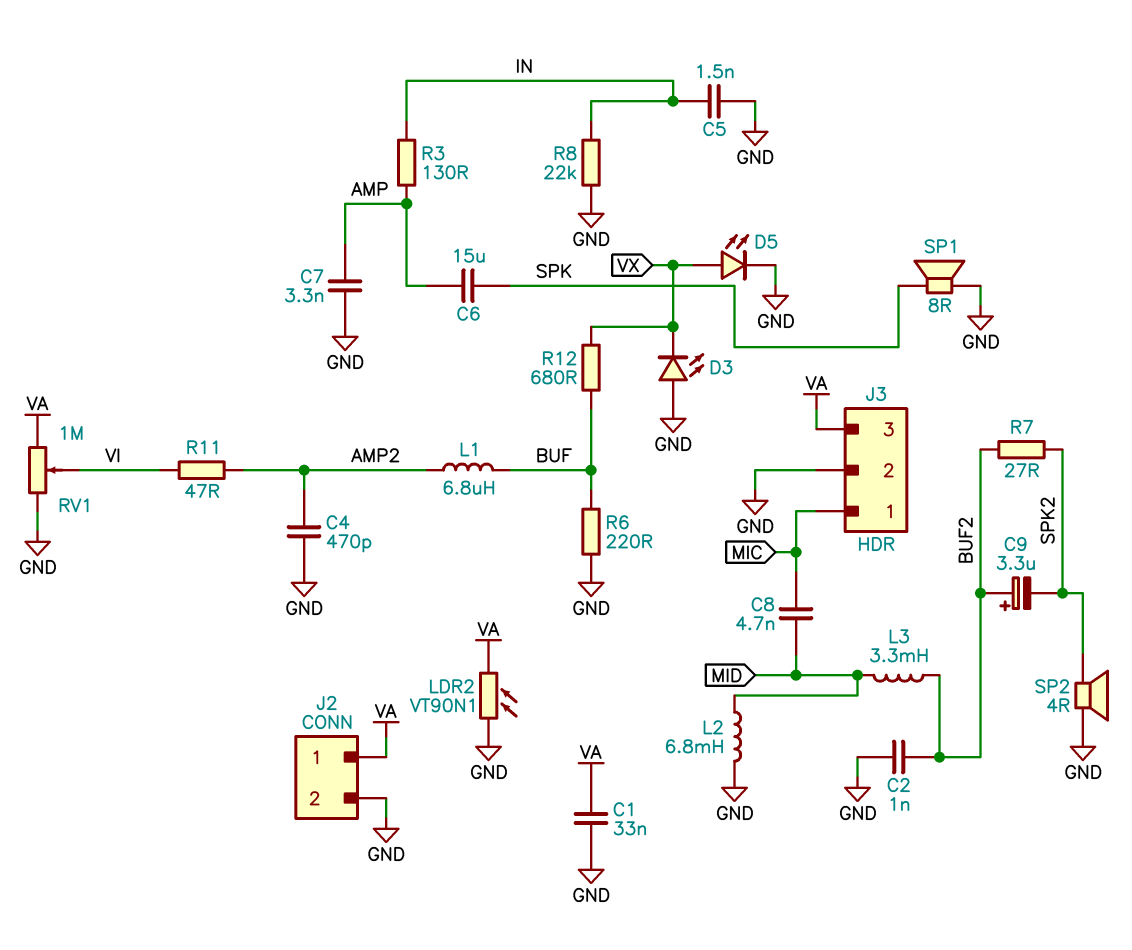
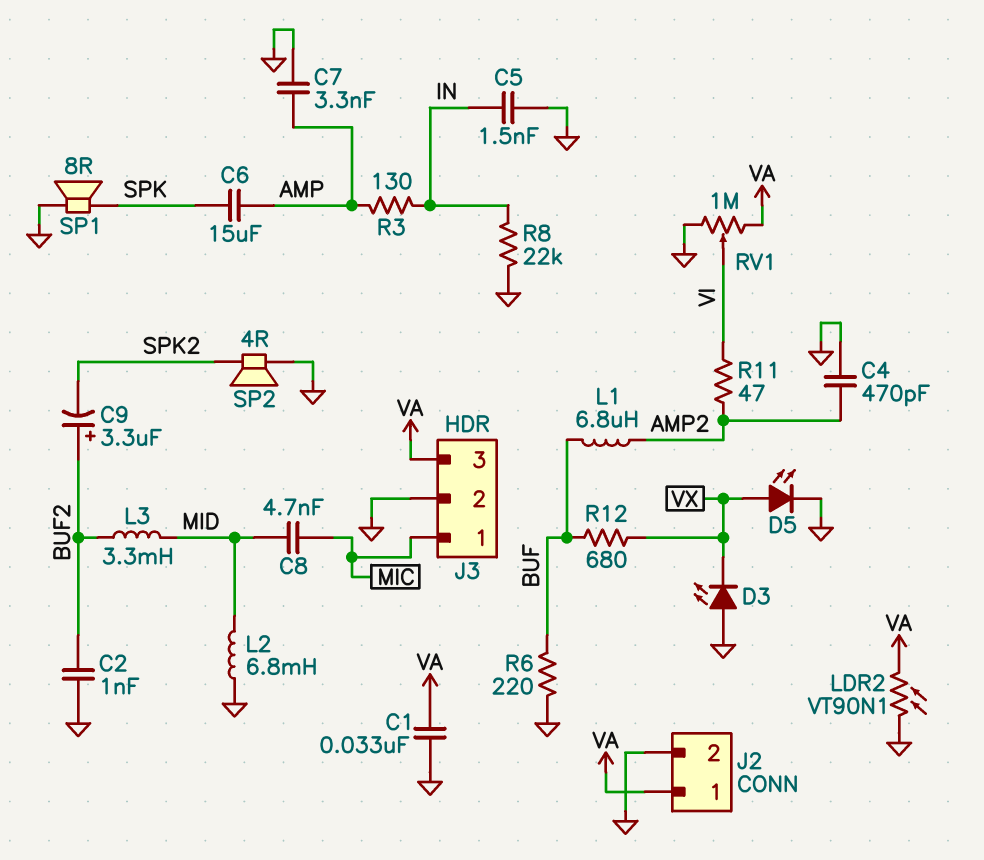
R7: 27 (BUF2, SPK2) -> none

